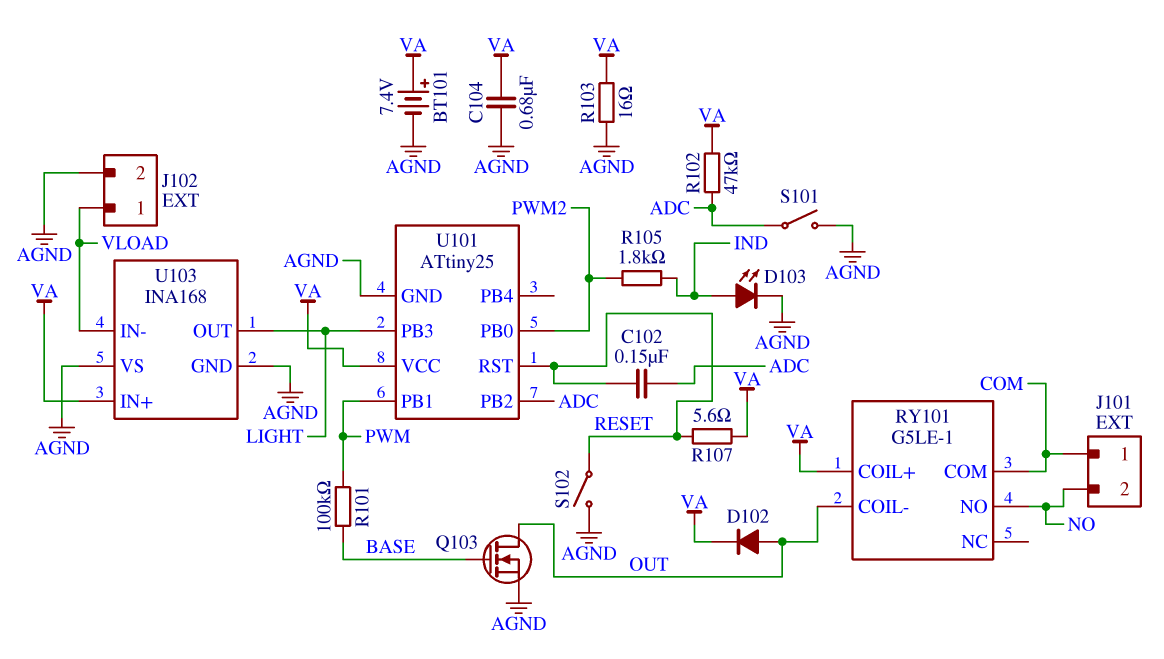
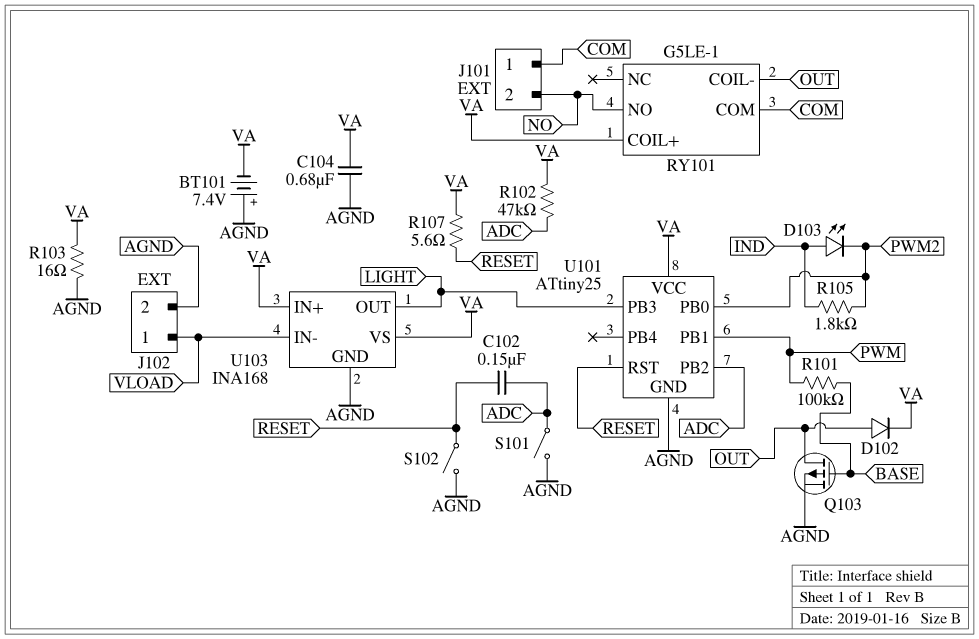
BT101: 7.4V (plus VA, minus AGND) -> 7.4V (plus AGND, minus VA)
D103: LED (A IND, K AGND) -> LED (A IND, K PWM2)
Q103: NMOS (G BASE, D OUT, S AGND) -> PMOS (G BASE, D OUT, S AGND)
U103 pin VS: AGND -> VA

